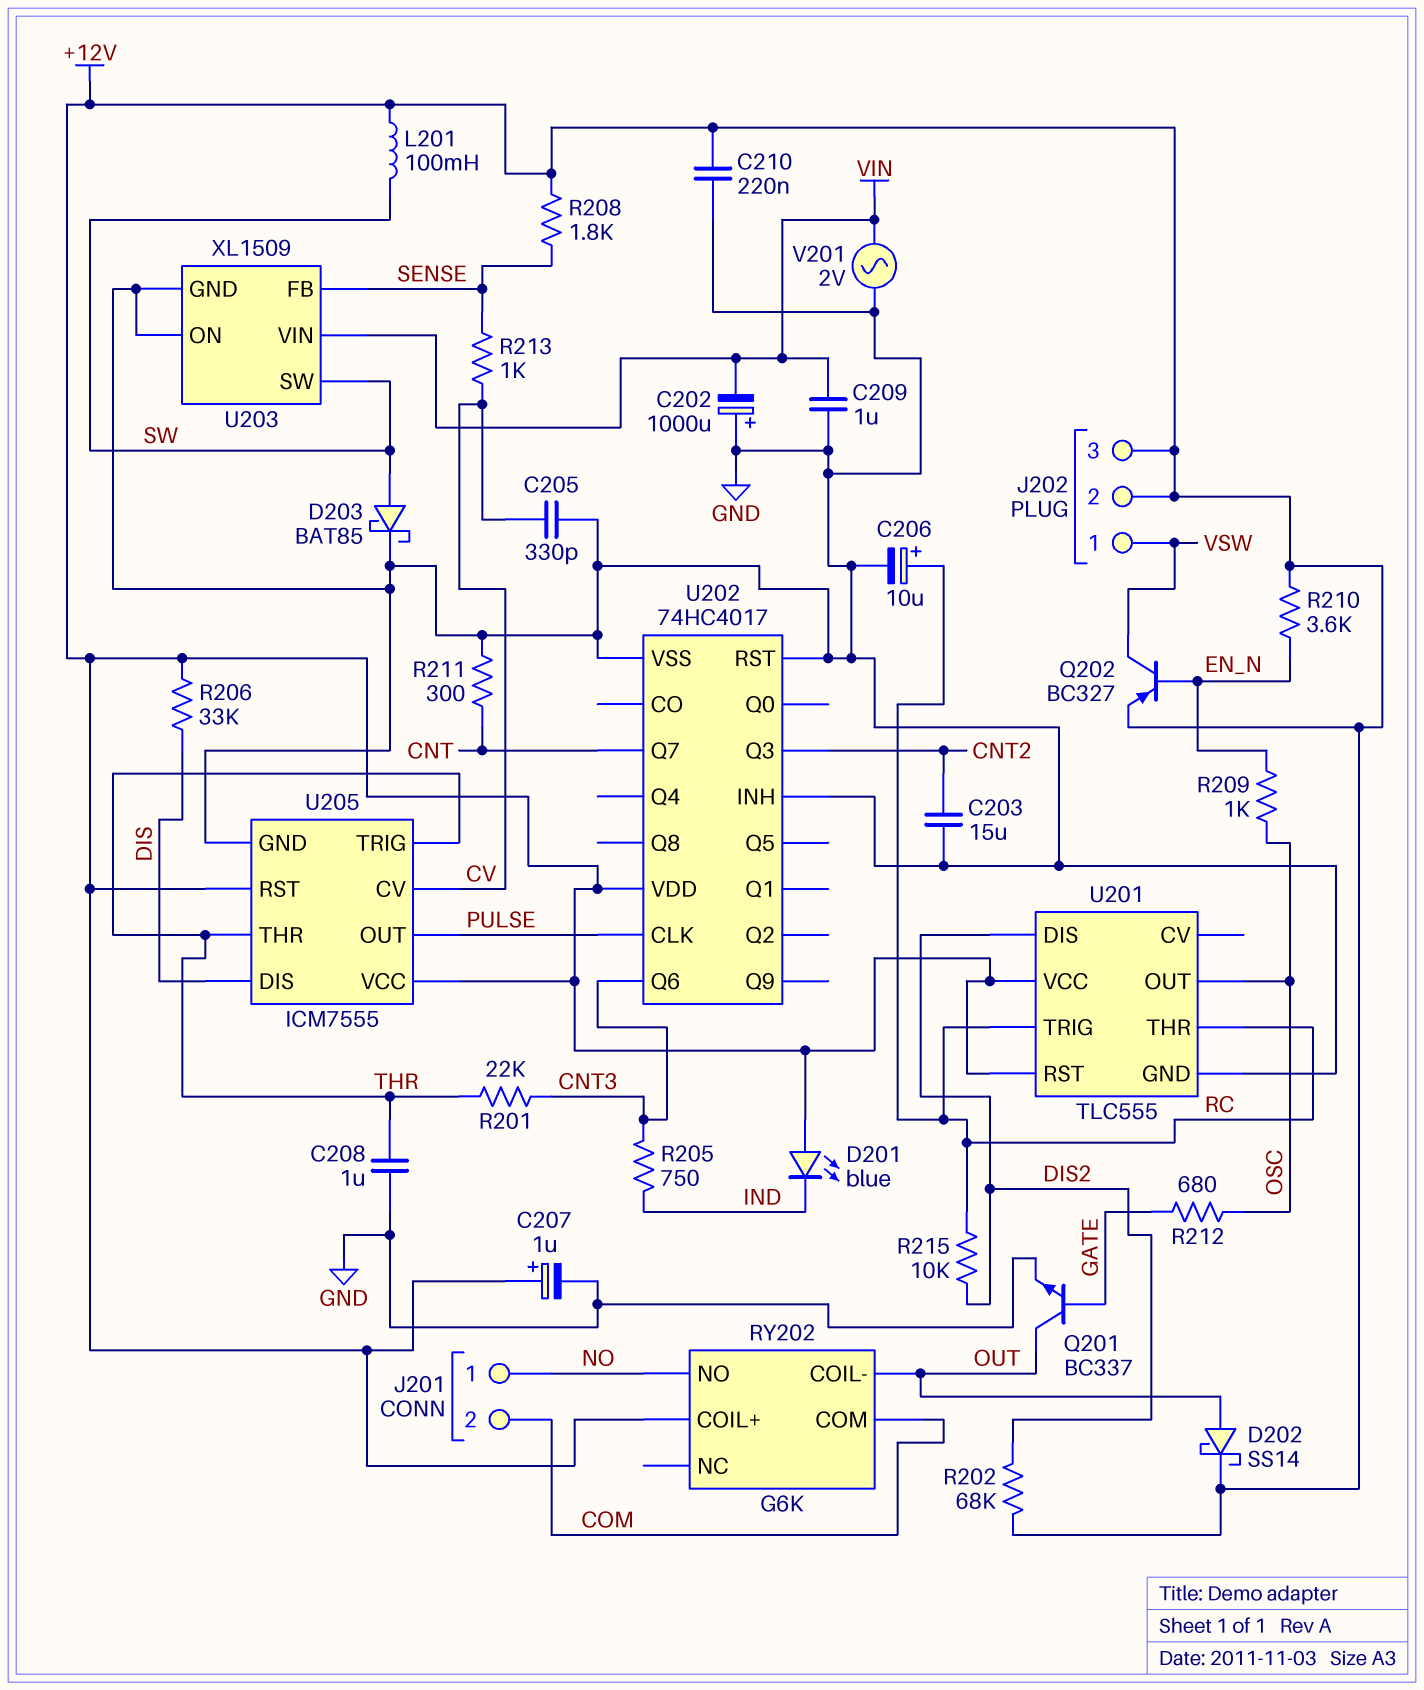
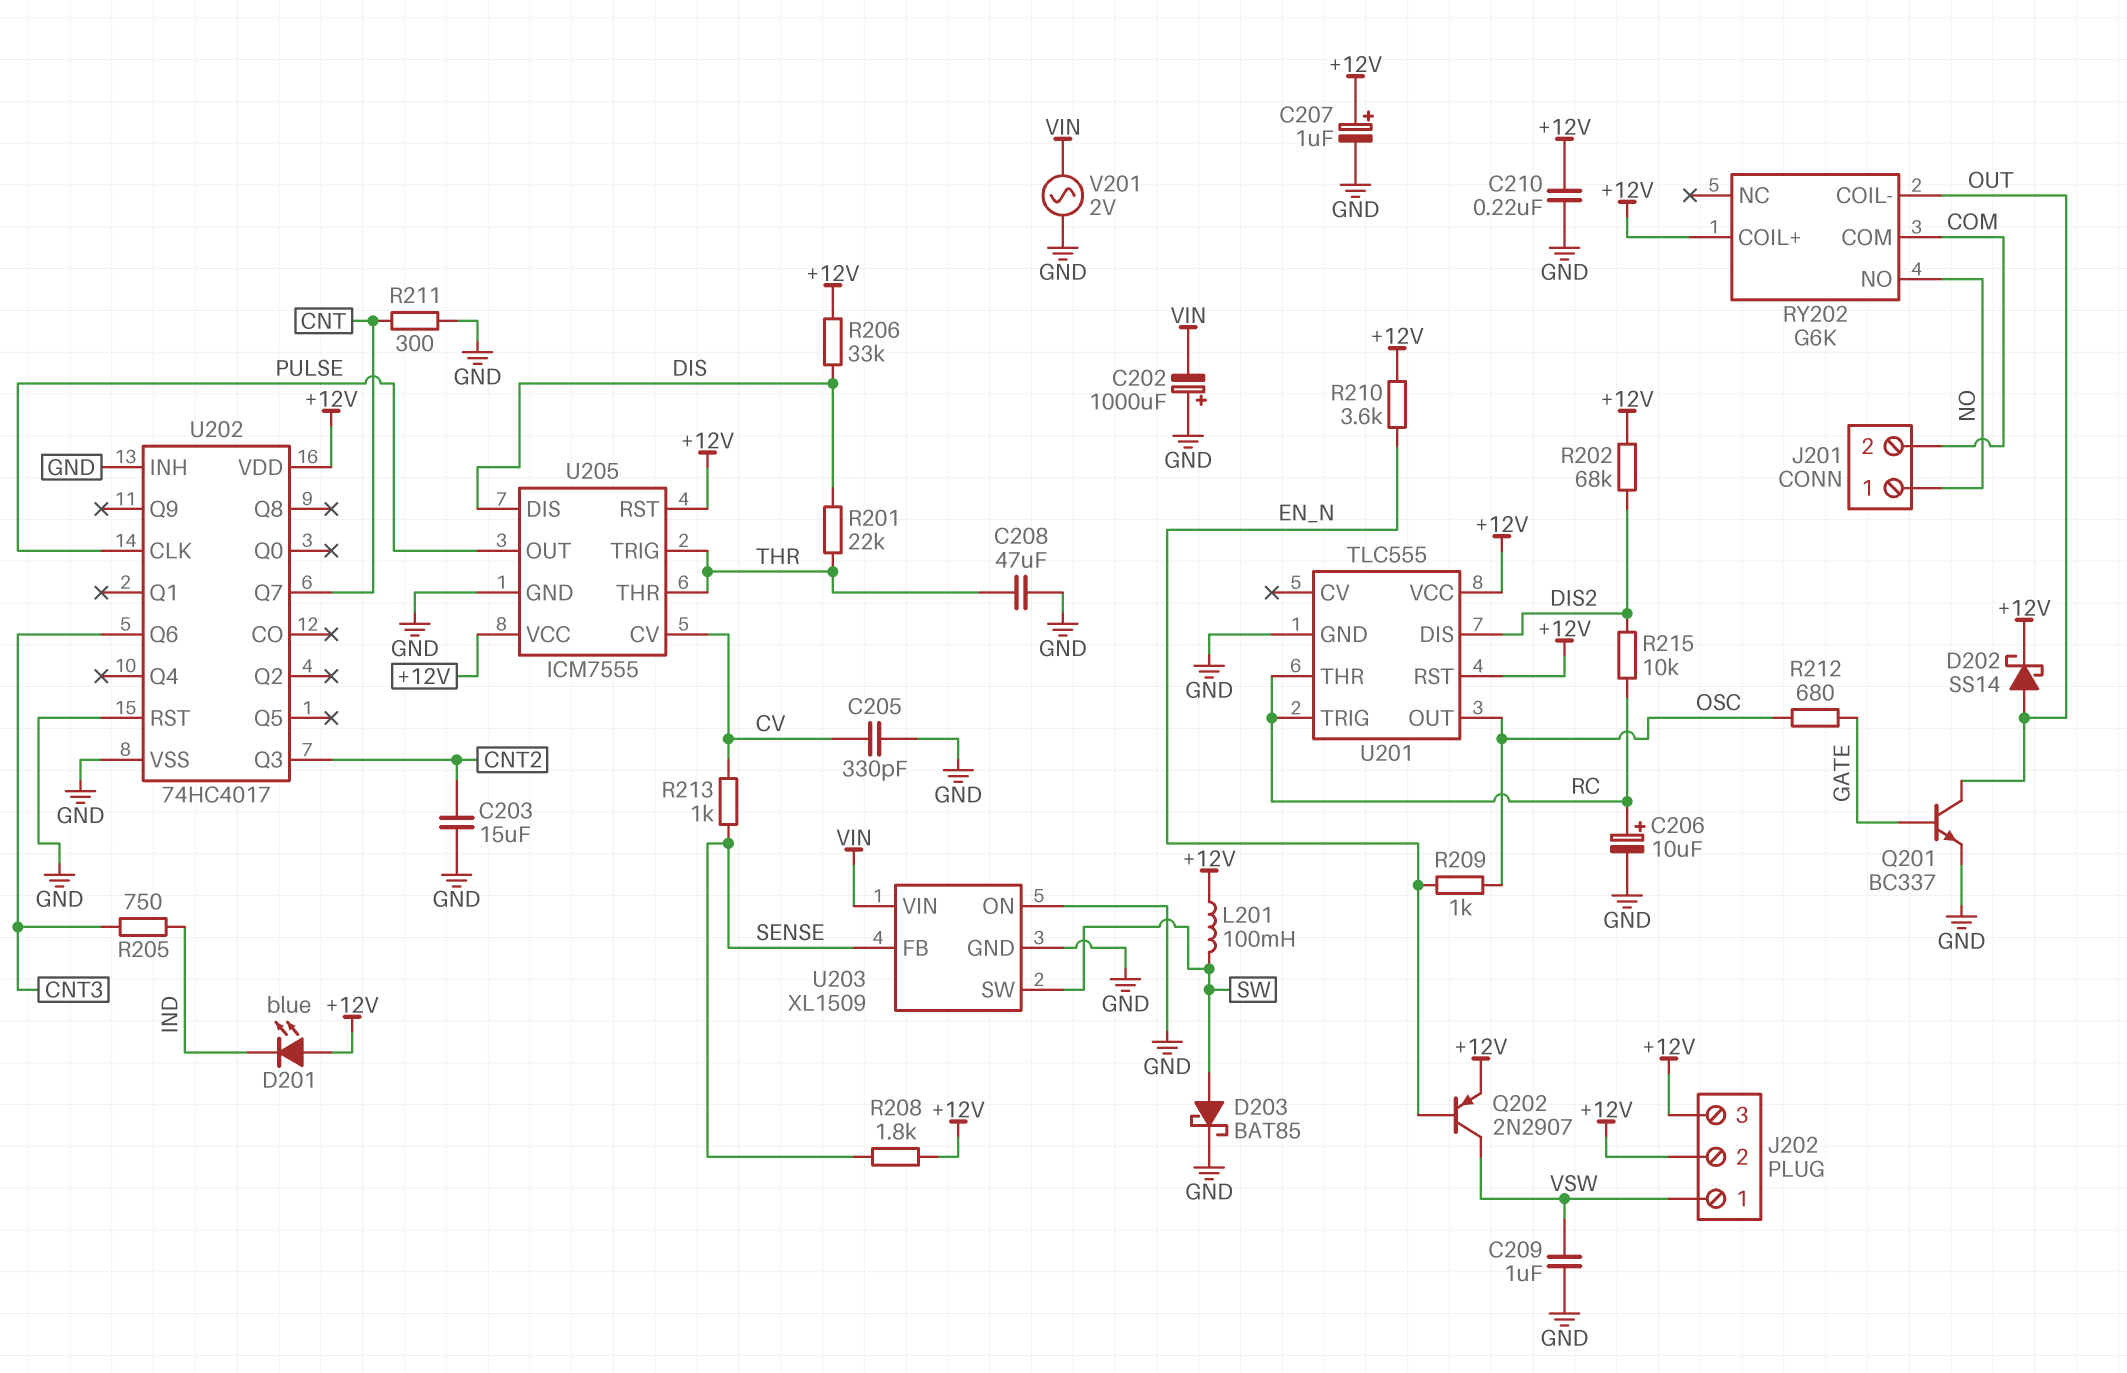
C208: 1uF (GND, THR) -> 47uF (GND, THR)
C209: 1uF (GND, VIN) -> 1uF (GND, VSW)
Q202: PNP BC327 (B EN_N, C VSW, E +12V) -> PNP 2N2907 (B EN_N, C VSW, E +12V)
R201: 22k (CNT3, THR) -> 22k (DIS, THR)

